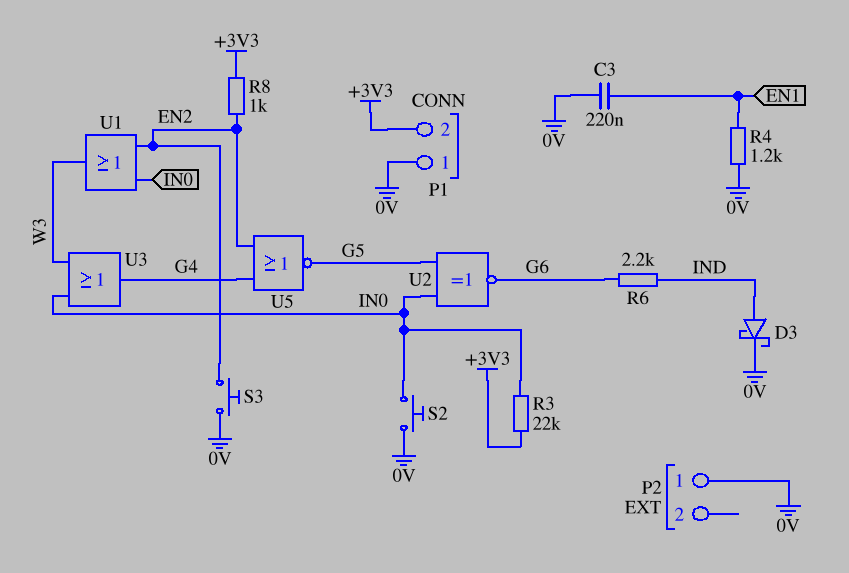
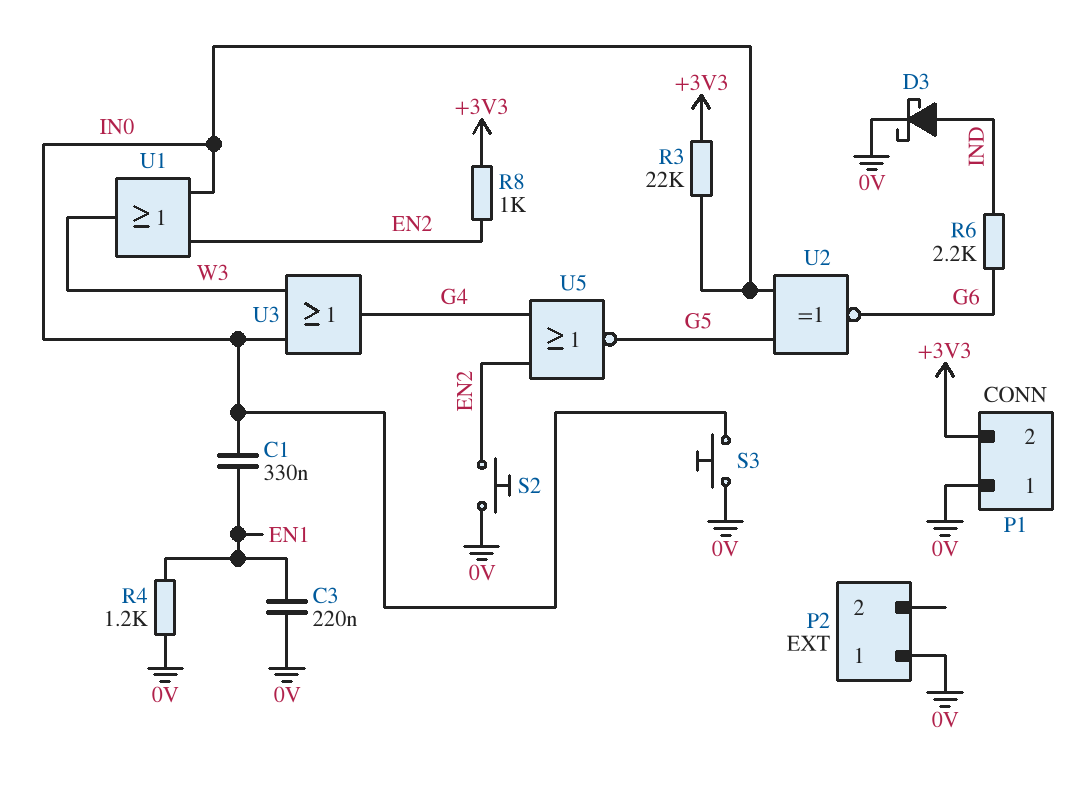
C1: none -> 330nF (EN1, IN0)
S2: button (0V, IN0) -> button (0V, EN2)
S3: button (0V, EN2) -> button (0V, IN0)

